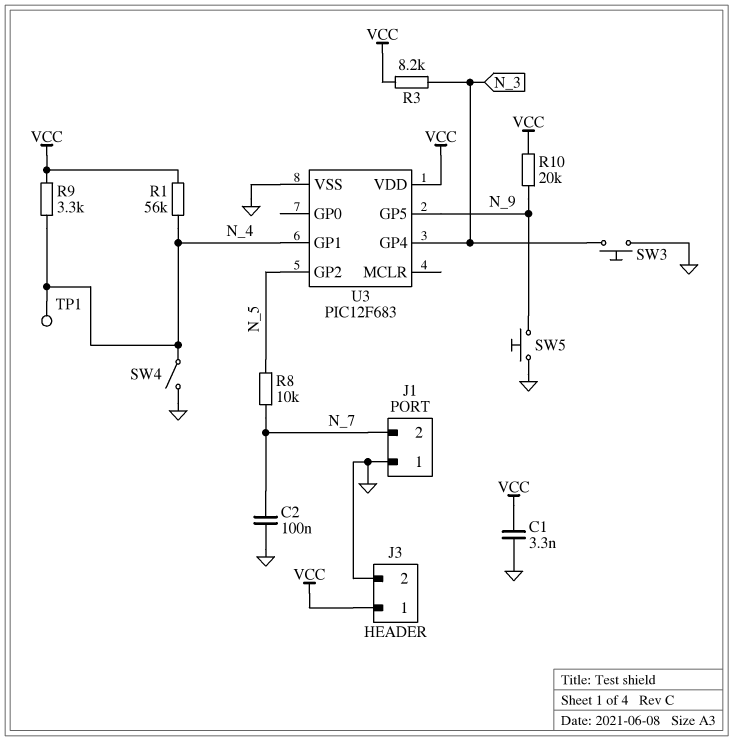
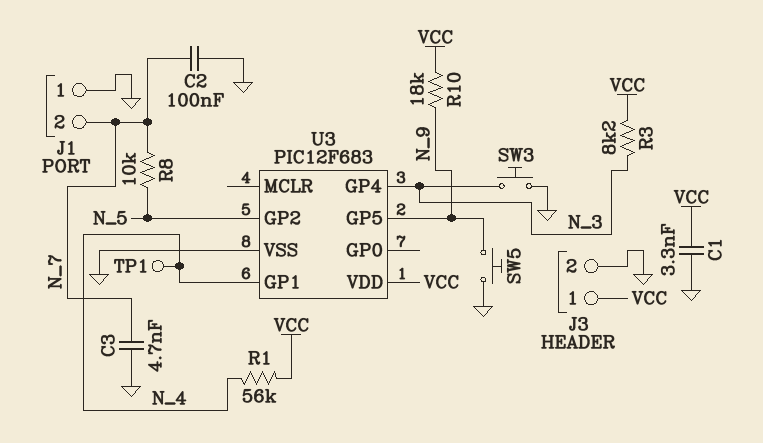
C3: none -> 4.7nF (GND, N_7)
R9: 3.3k (N_4, VCC) -> none
R10: 20k (N_9, VCC) -> 18k (N_9, VCC)
SW4: switch (GND, N_4) -> none

